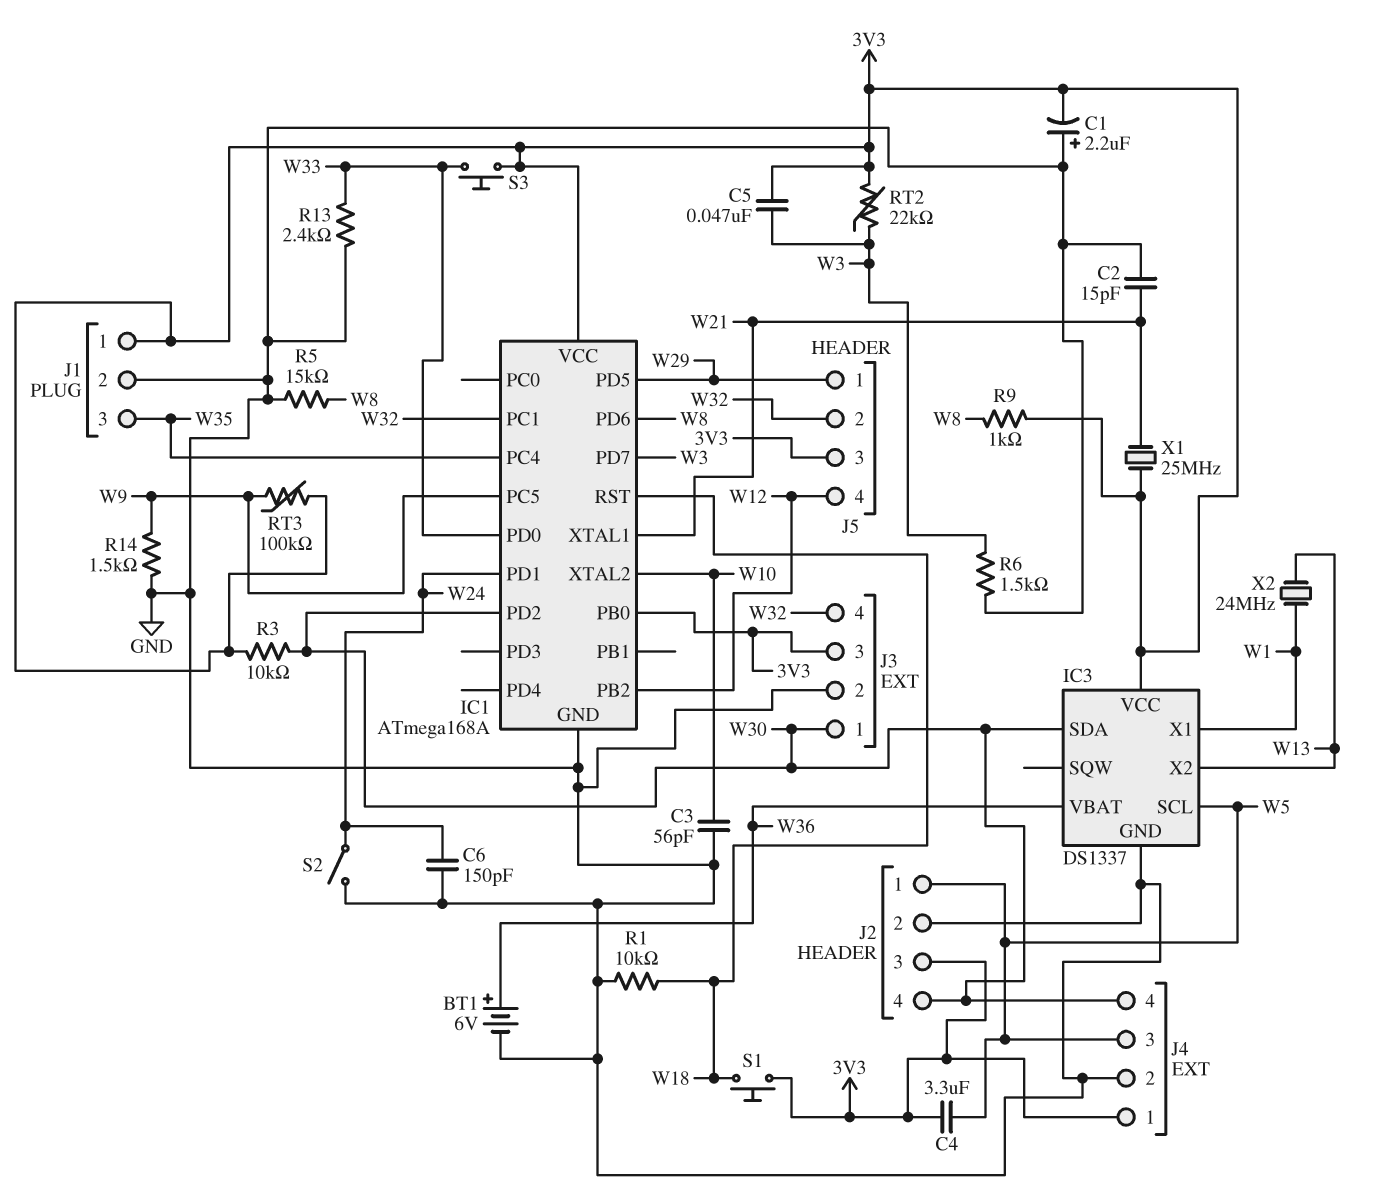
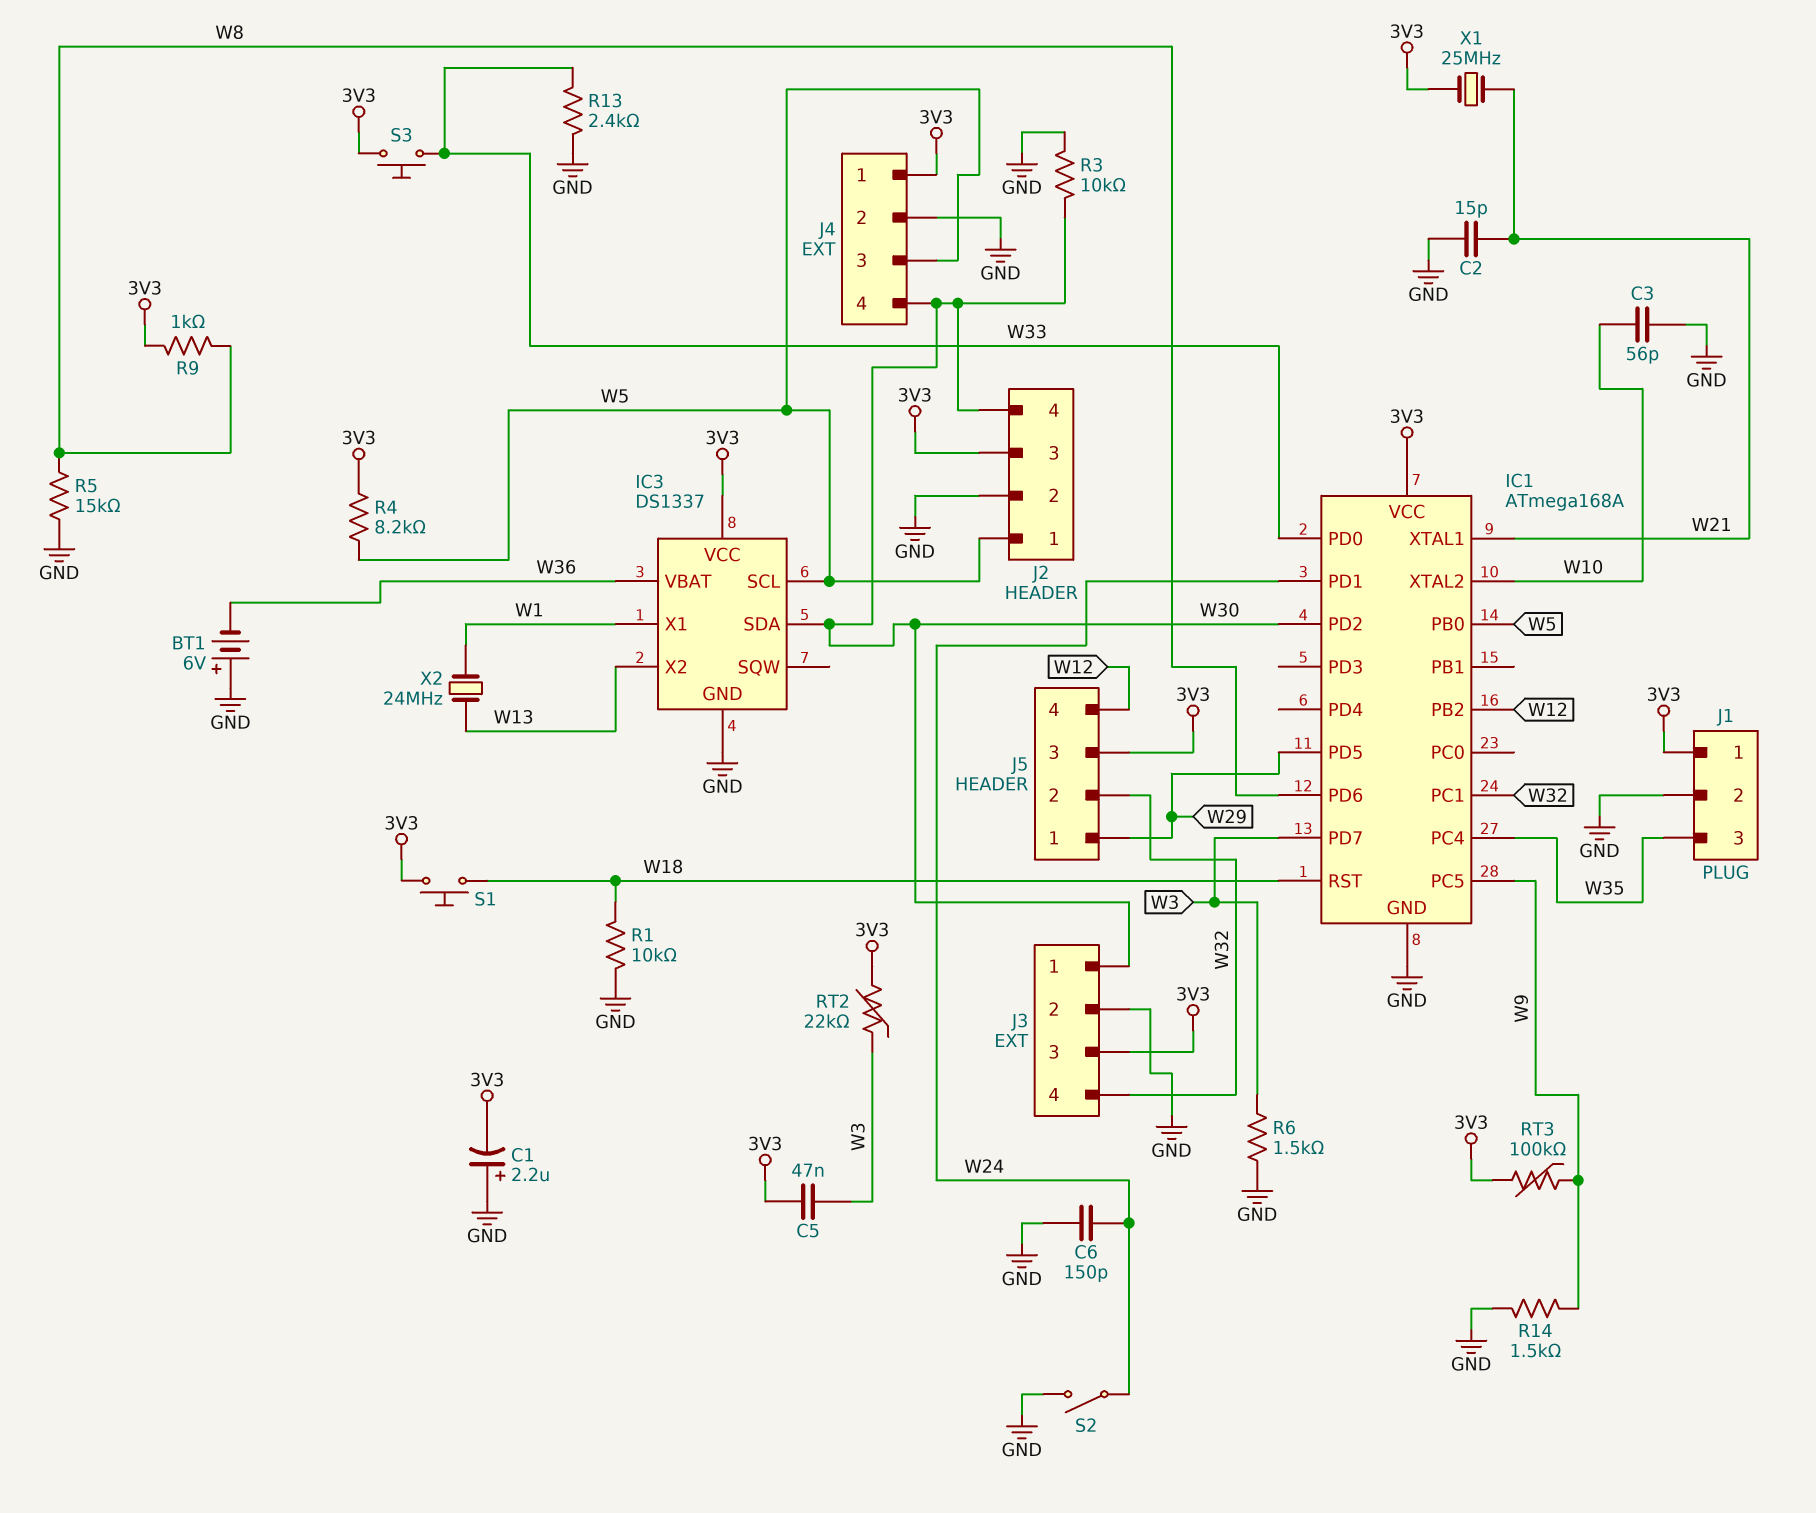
BT1: 6V (plus W36, minus GND) -> 6V (plus GND, minus W36)
C4: 3.3uF (3V3, W5) -> none
IC1 pin PB0: 3V3 -> W5
R3: 10k (3V3, W30) -> 10k (GND, W30)
R4: none -> 8.2k (3V3, W5)

